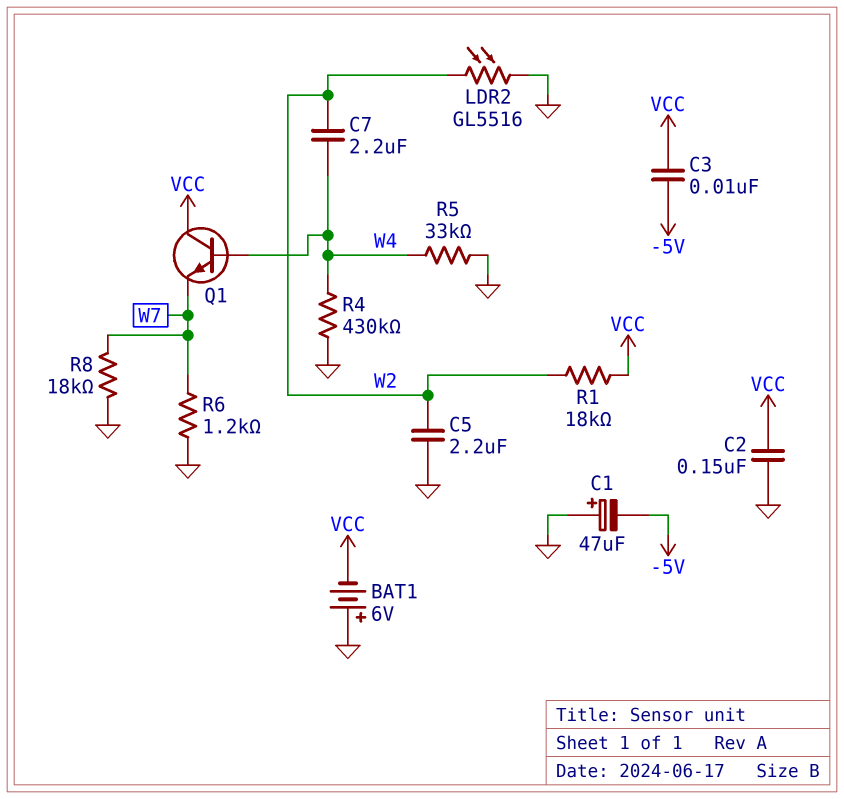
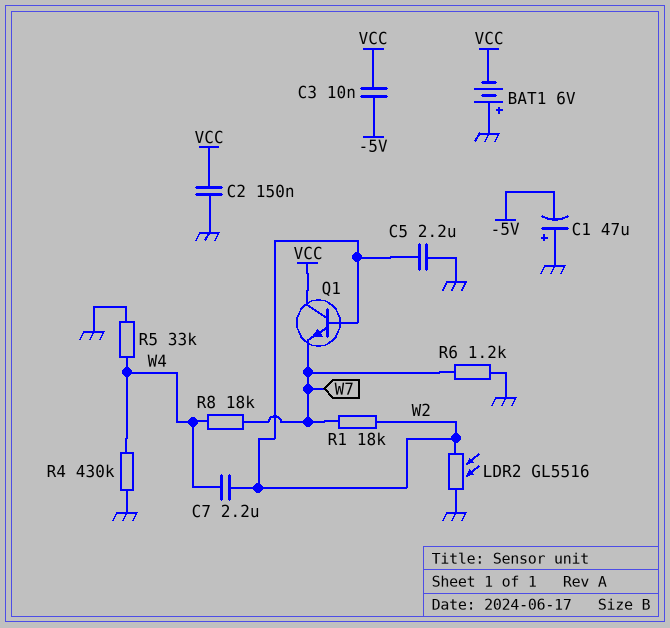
Q1: NPN (B W4, C VCC, E W7) -> NPN (B W2, C VCC, E W7)
R1: 18k (VCC, W2) -> 18k (W2, W7)
R8: 18k (GND, W7) -> 18k (W4, W7)

